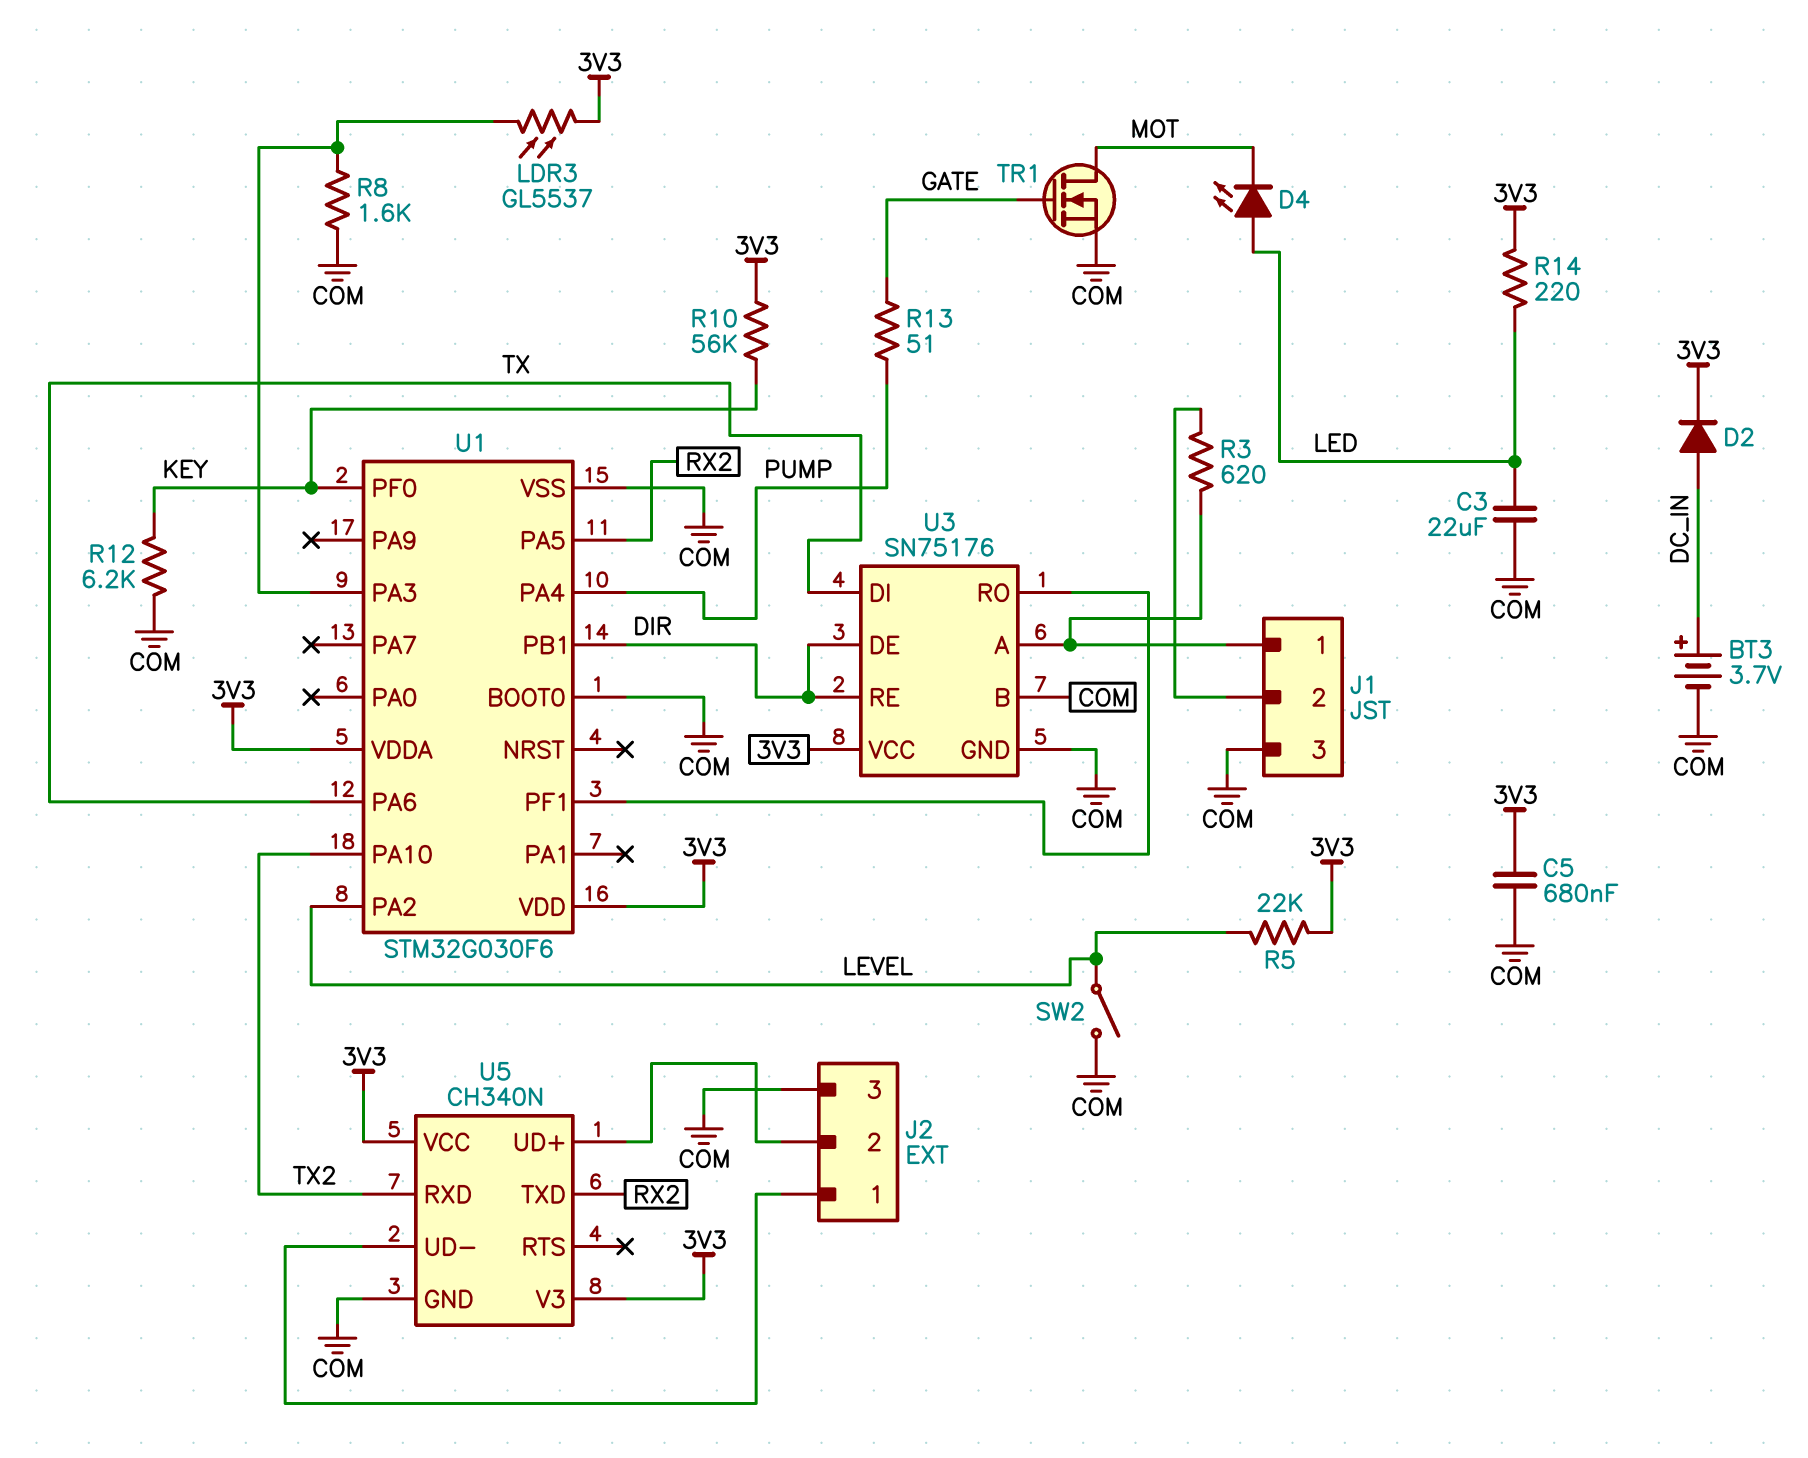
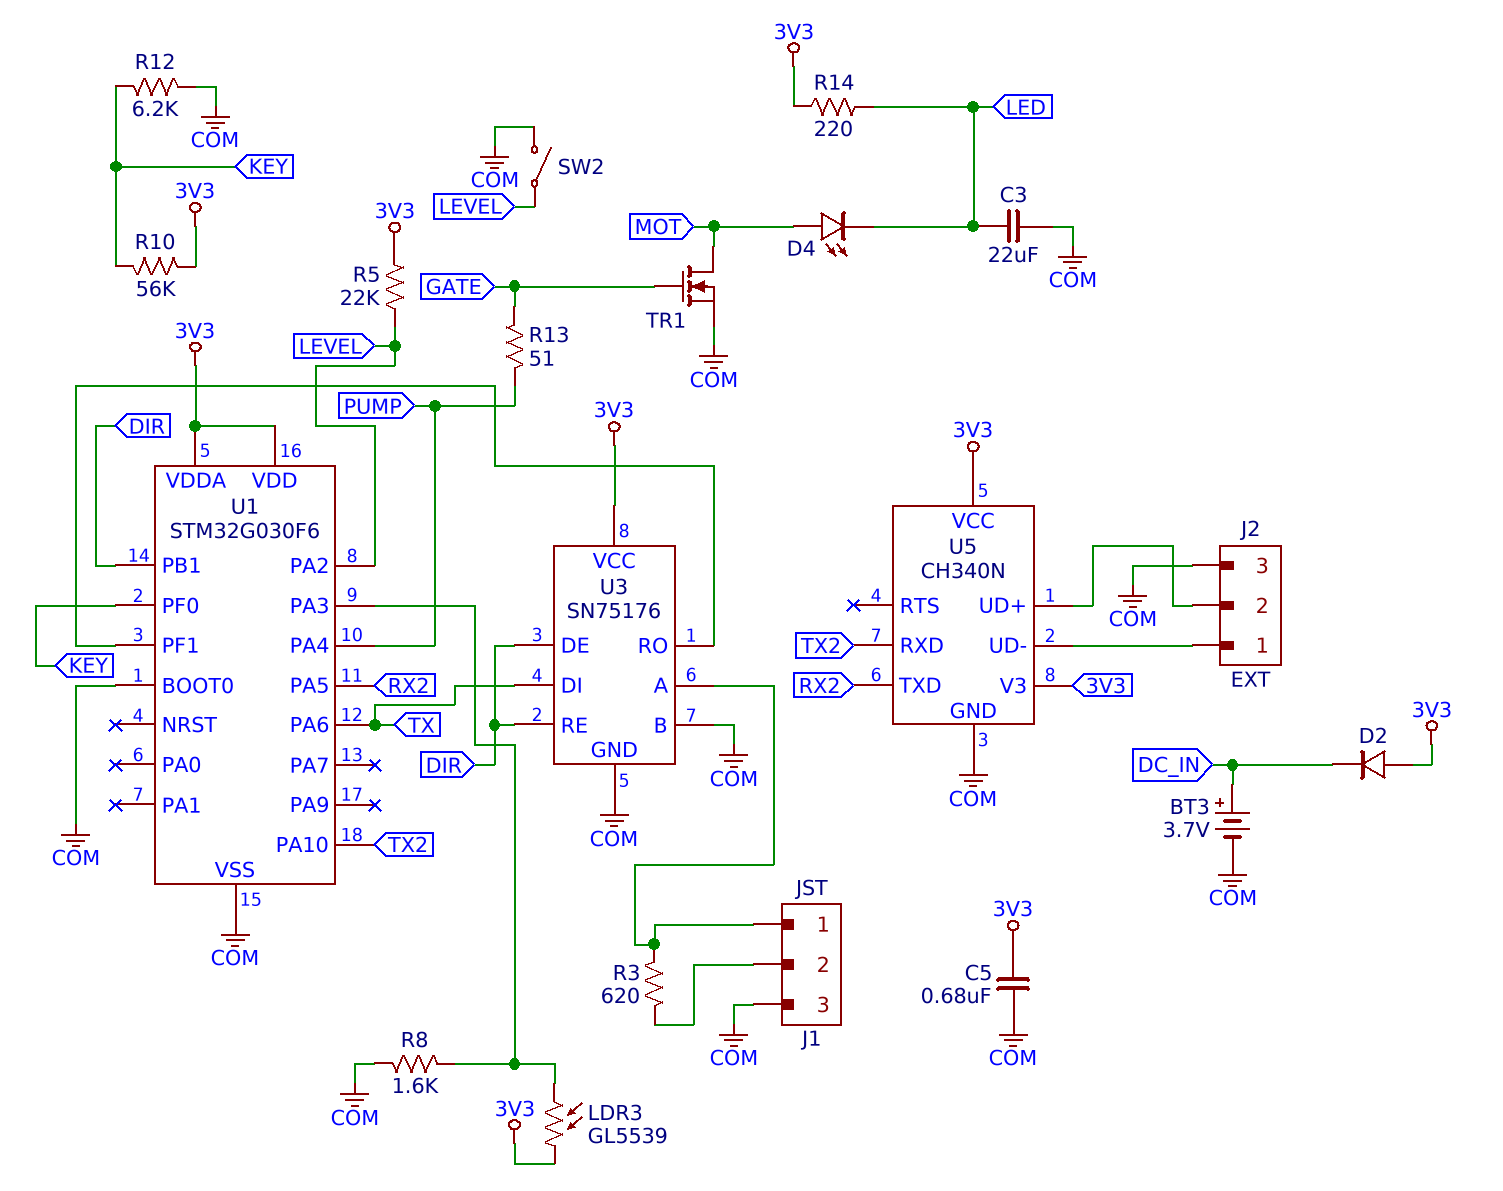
D2: diode (A DC_IN, K 3V3) -> diode (A 3V3, K DC_IN)
D4: LED (A LED, K MOT) -> LED (A MOT, K LED)
LDR3: GL5537 (3V3, U1/PA3) -> GL5539 (3V3, U1/PA3)

